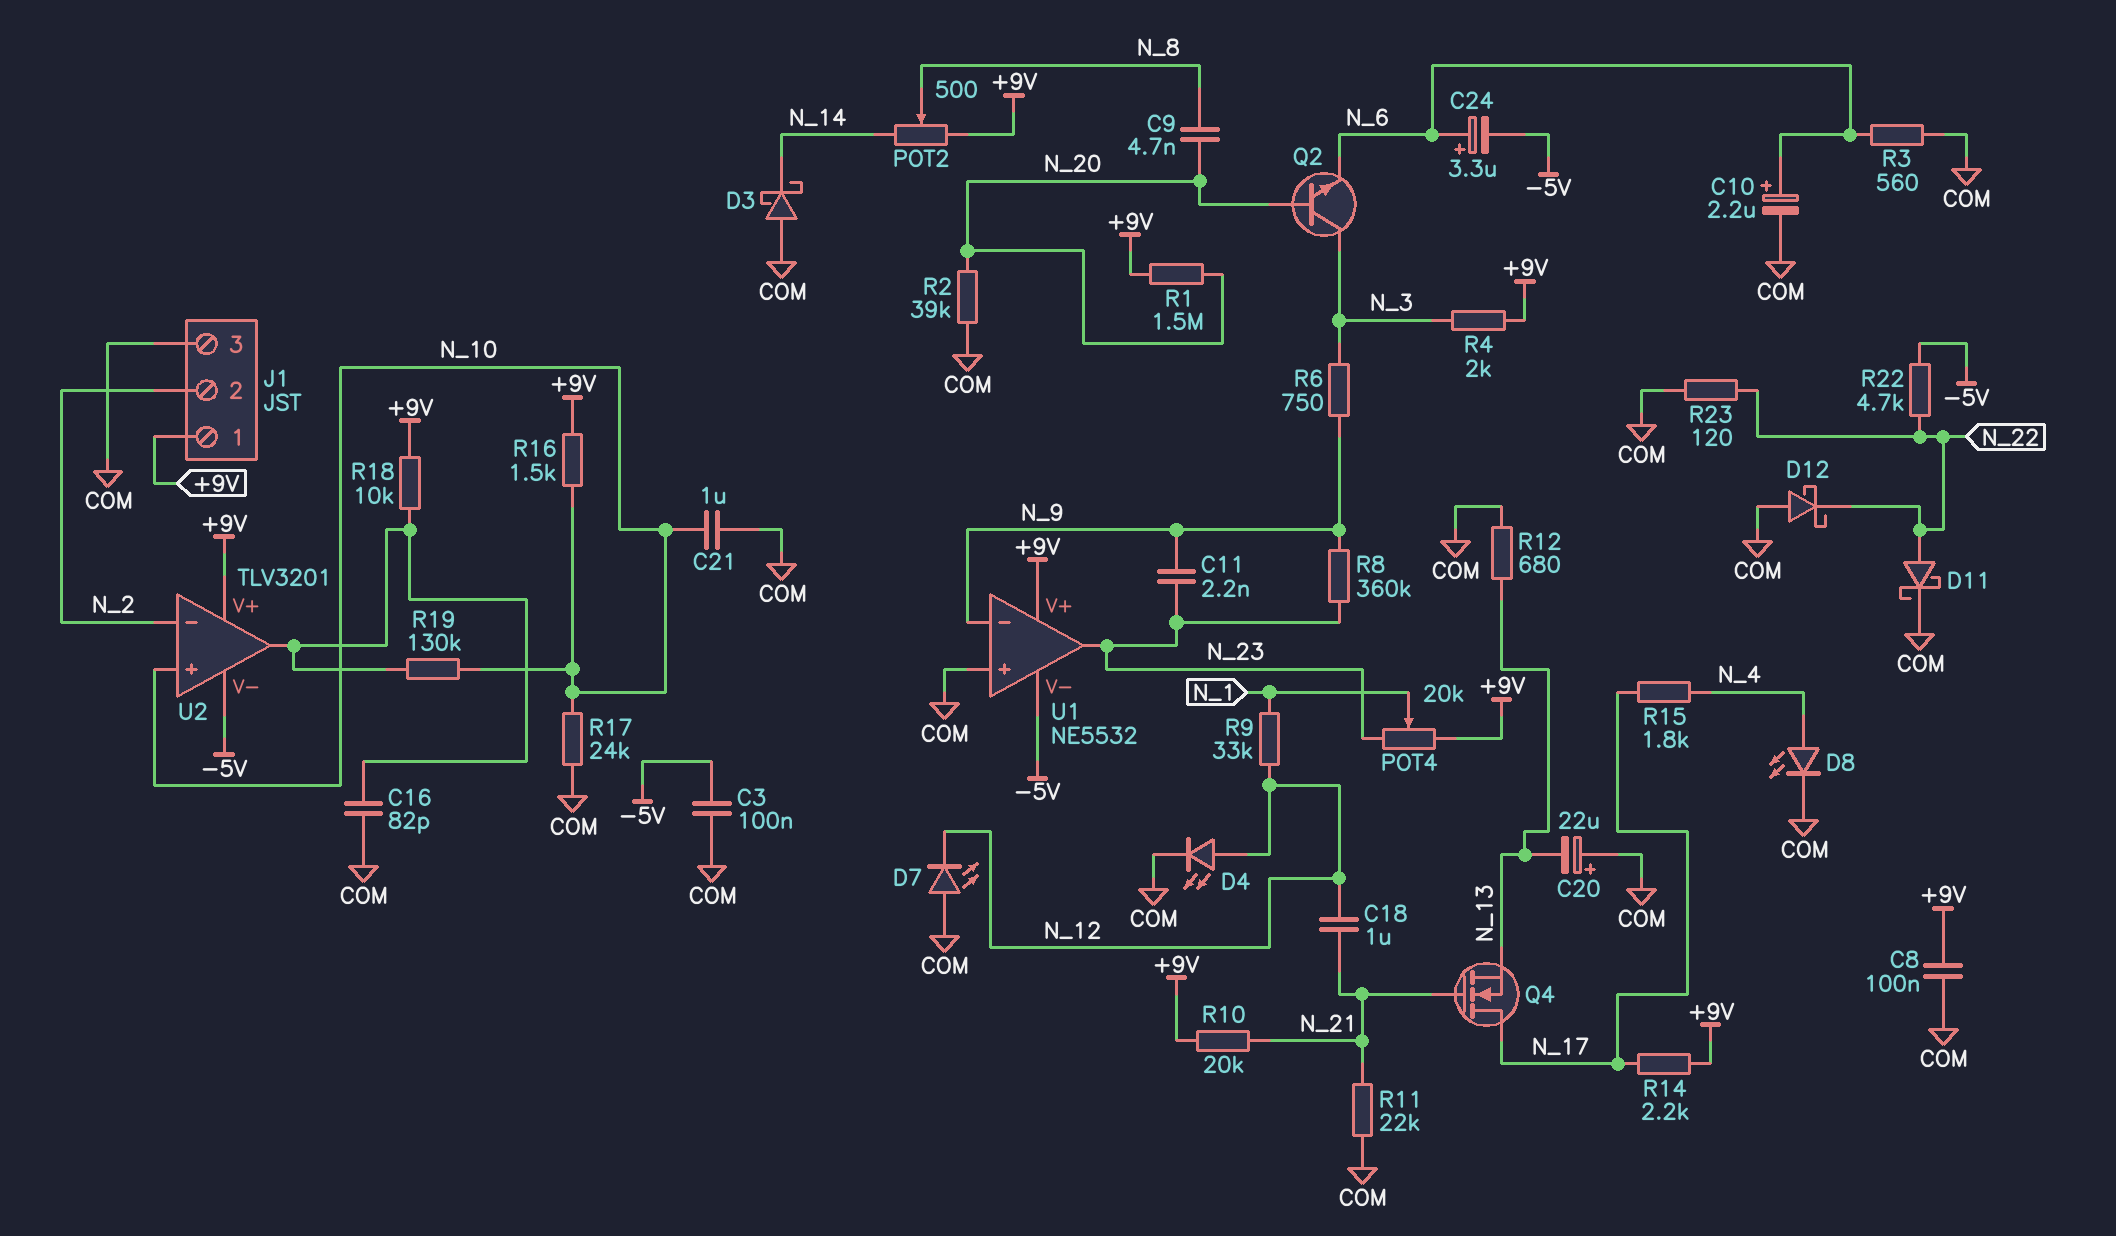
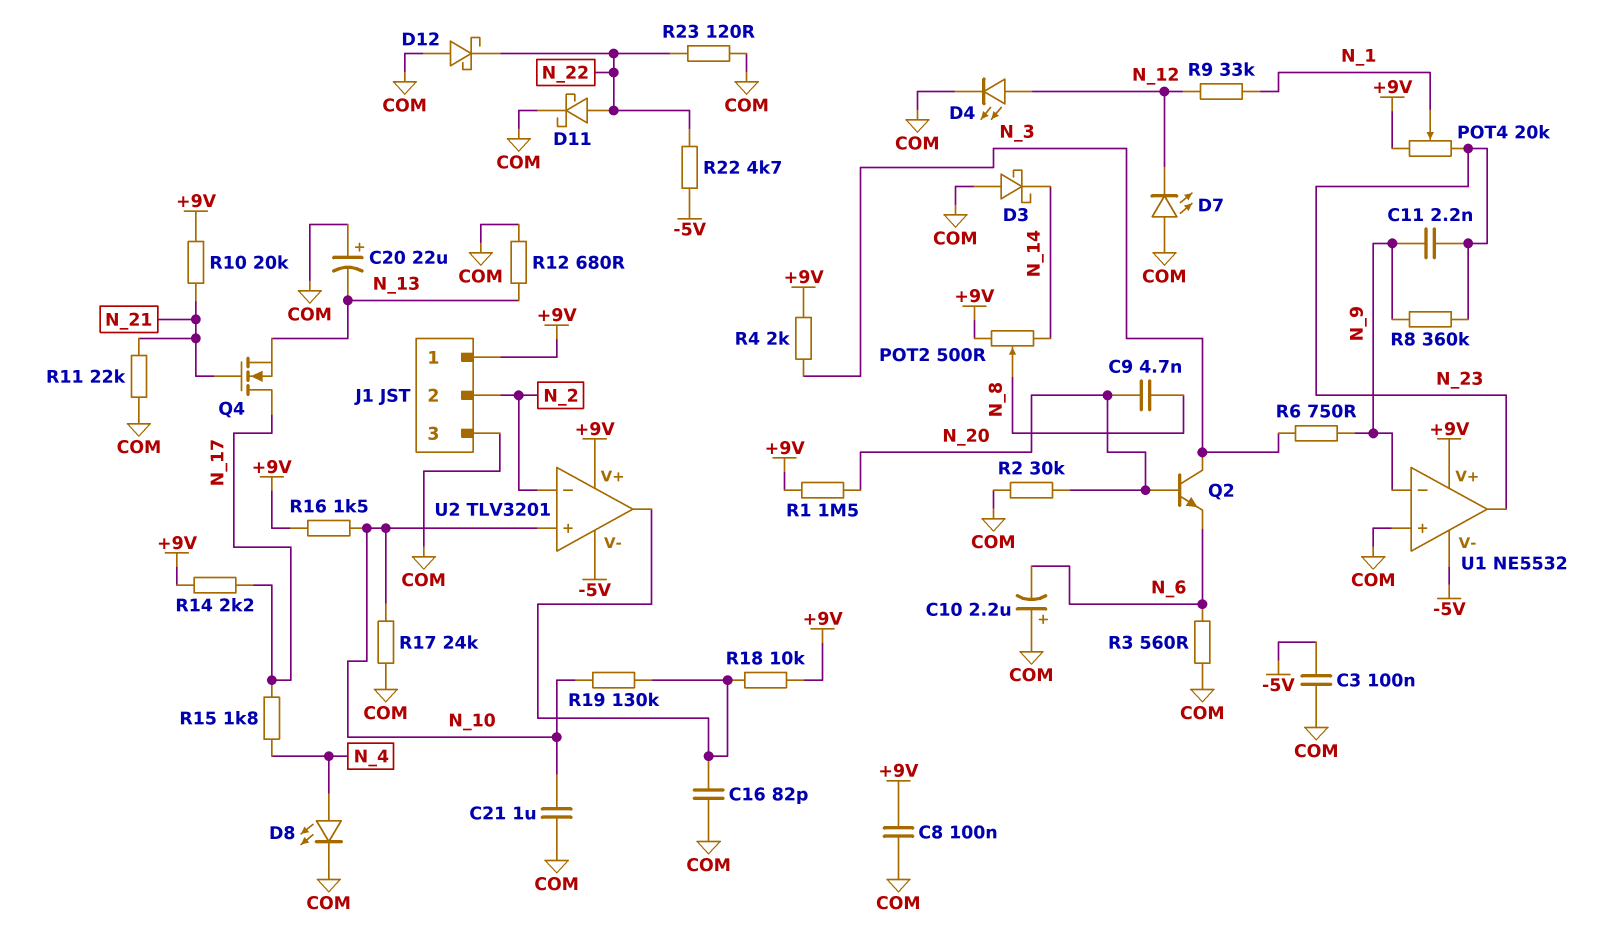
C10: 2.2uF (plus N_6, minus COM) -> 2.2uF (plus COM, minus N_6)
C18: 1uF (N_12, N_21) -> none
C24: 3.3uF (plus N_6, minus -5V) -> none
R2: 39k (COM, N_20) -> 30k (COM, N_20)

